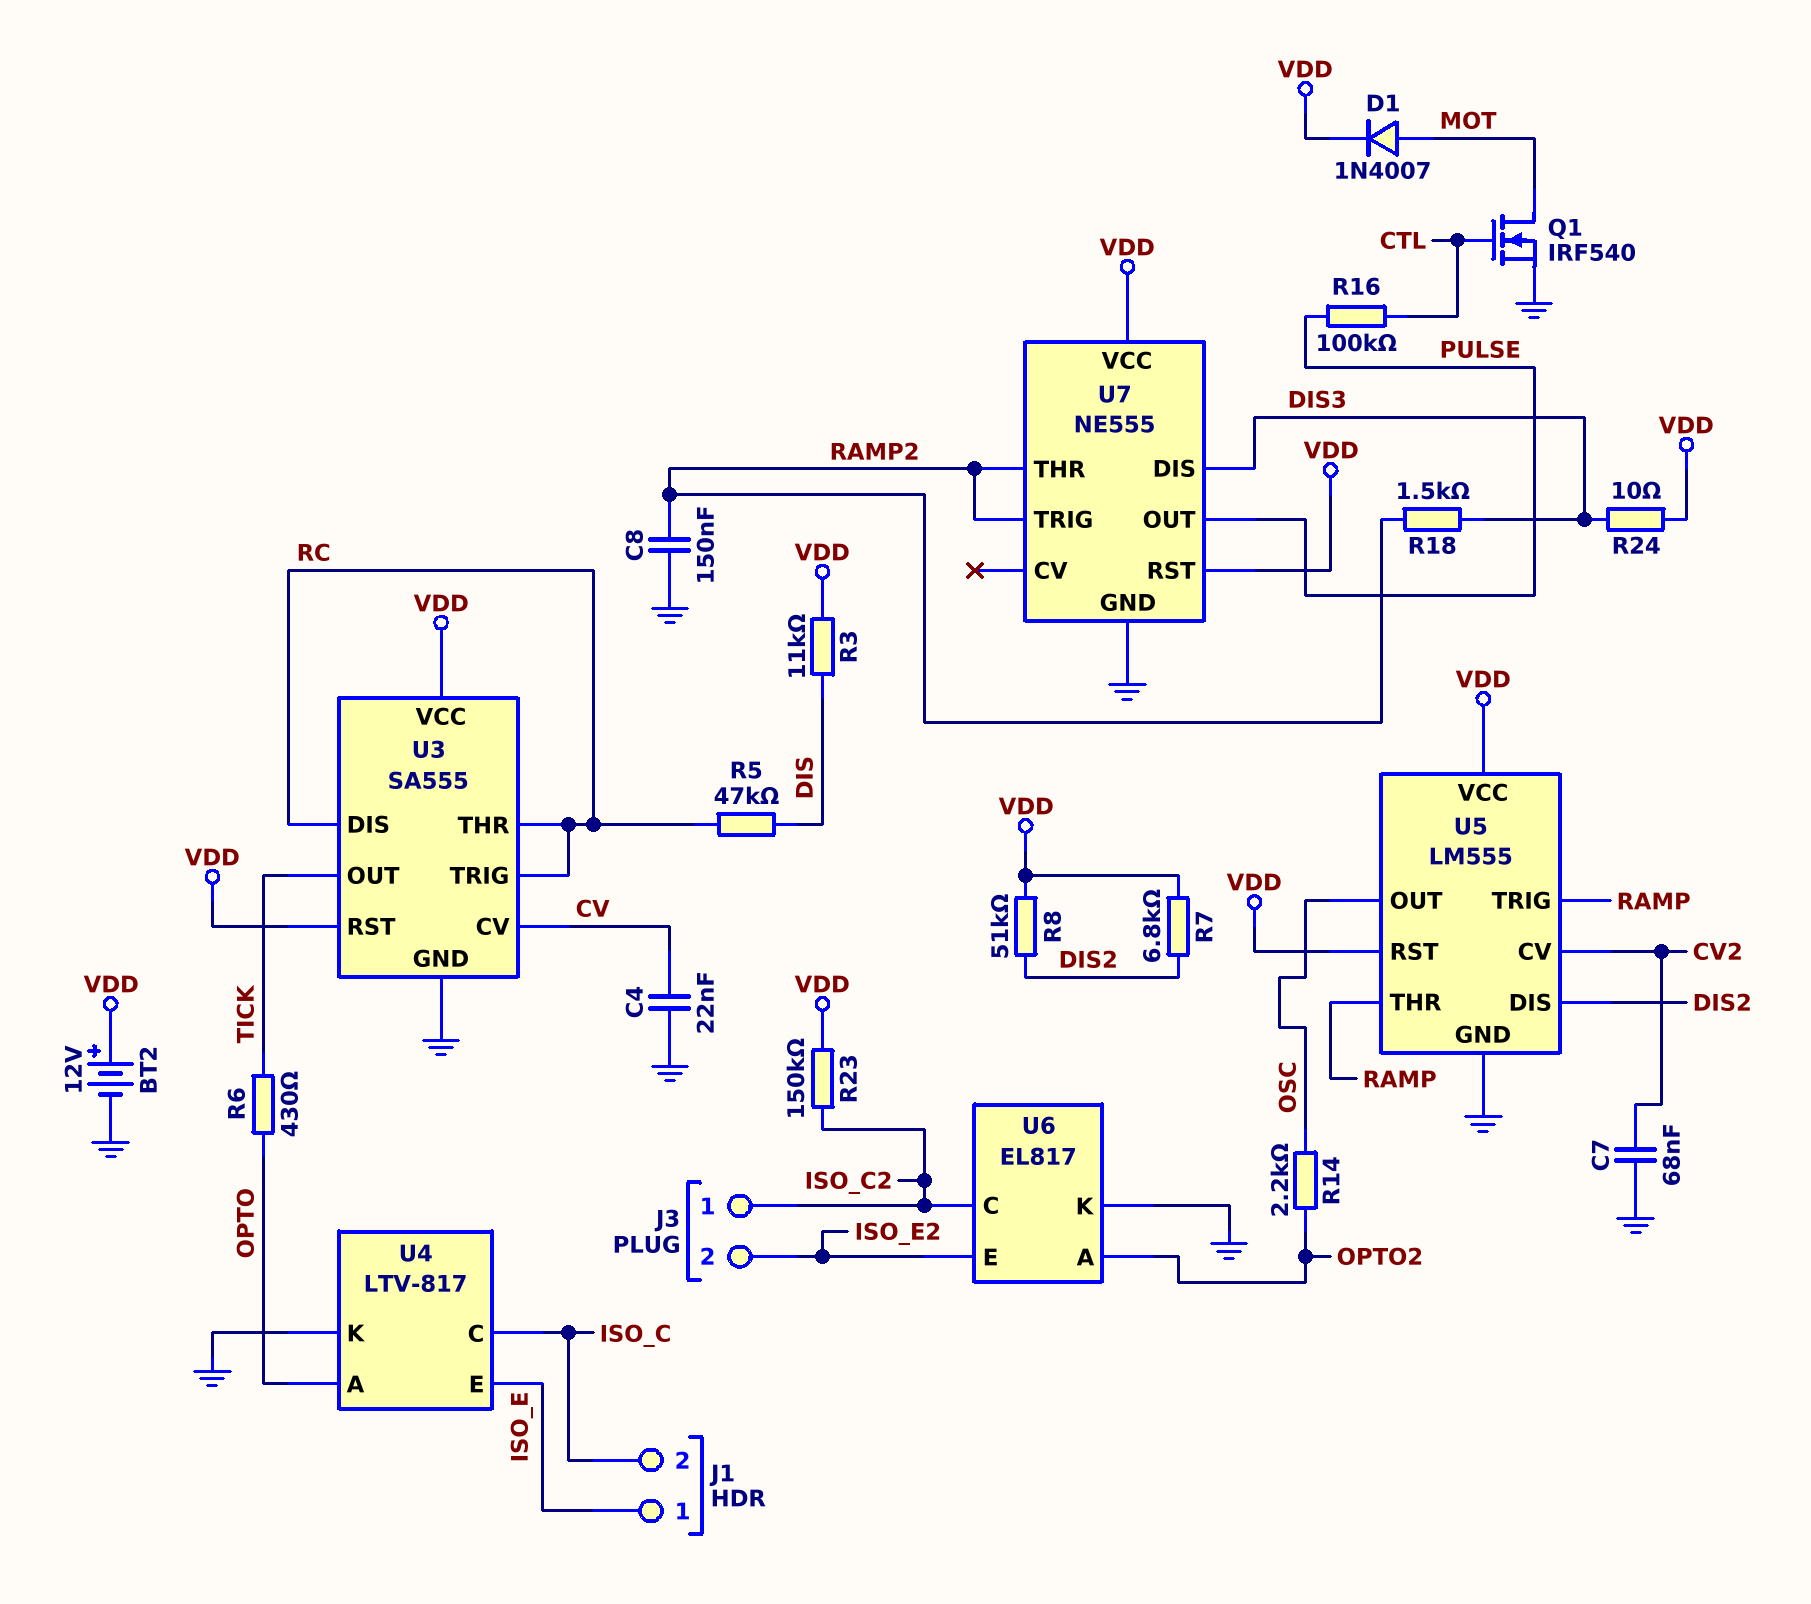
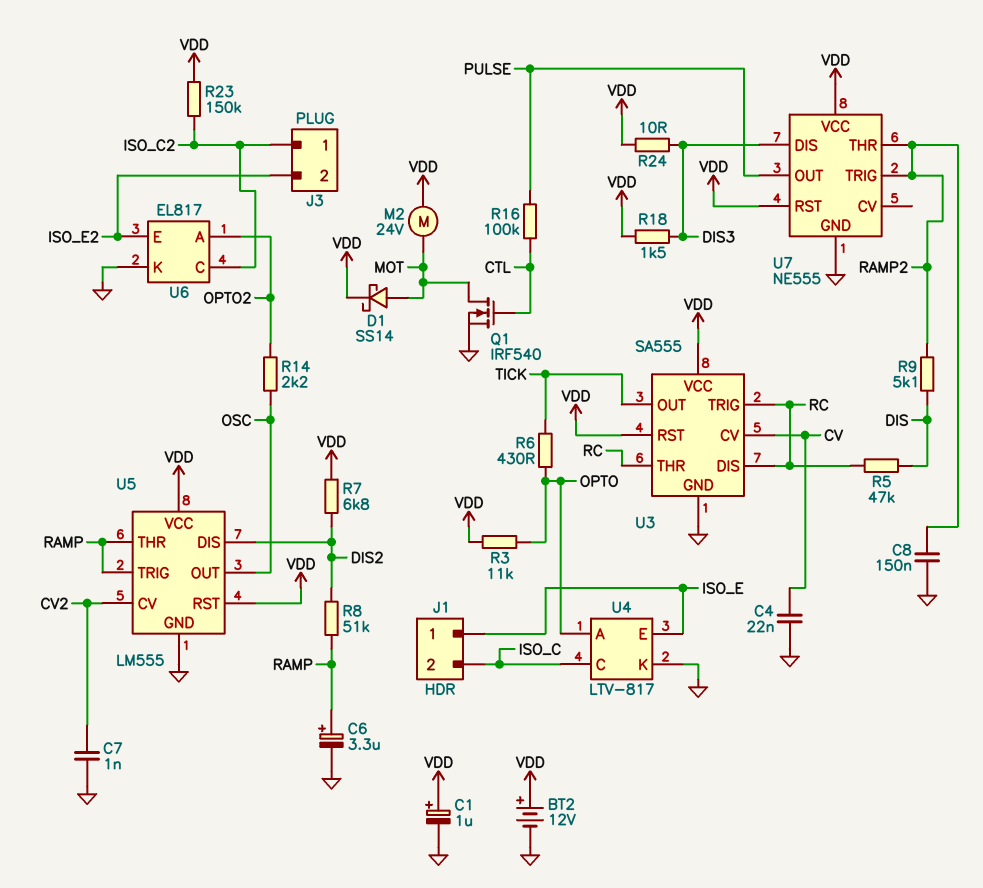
C1: none -> 1uF (plus VDD, minus GND)
C6: none -> 3.3uF (plus RAMP, minus GND)
C7: 68nF (CV2, GND) -> 1nF (CV2, GND)
D1: diode 1N4007 (A MOT, K VDD) -> schottky SS14 (A MOT, K VDD)
M2: none -> motor 24V (MOT, VDD)
R3: 11k (DIS, VDD) -> 11k (OPTO, VDD)
R8: 51k (DIS2, VDD) -> 51k (DIS2, RAMP)
R9: none -> 5.1k (DIS, RAMP2)
R18: 1.5k (DIS3, RAMP2) -> 1.5k (DIS3, VDD)

